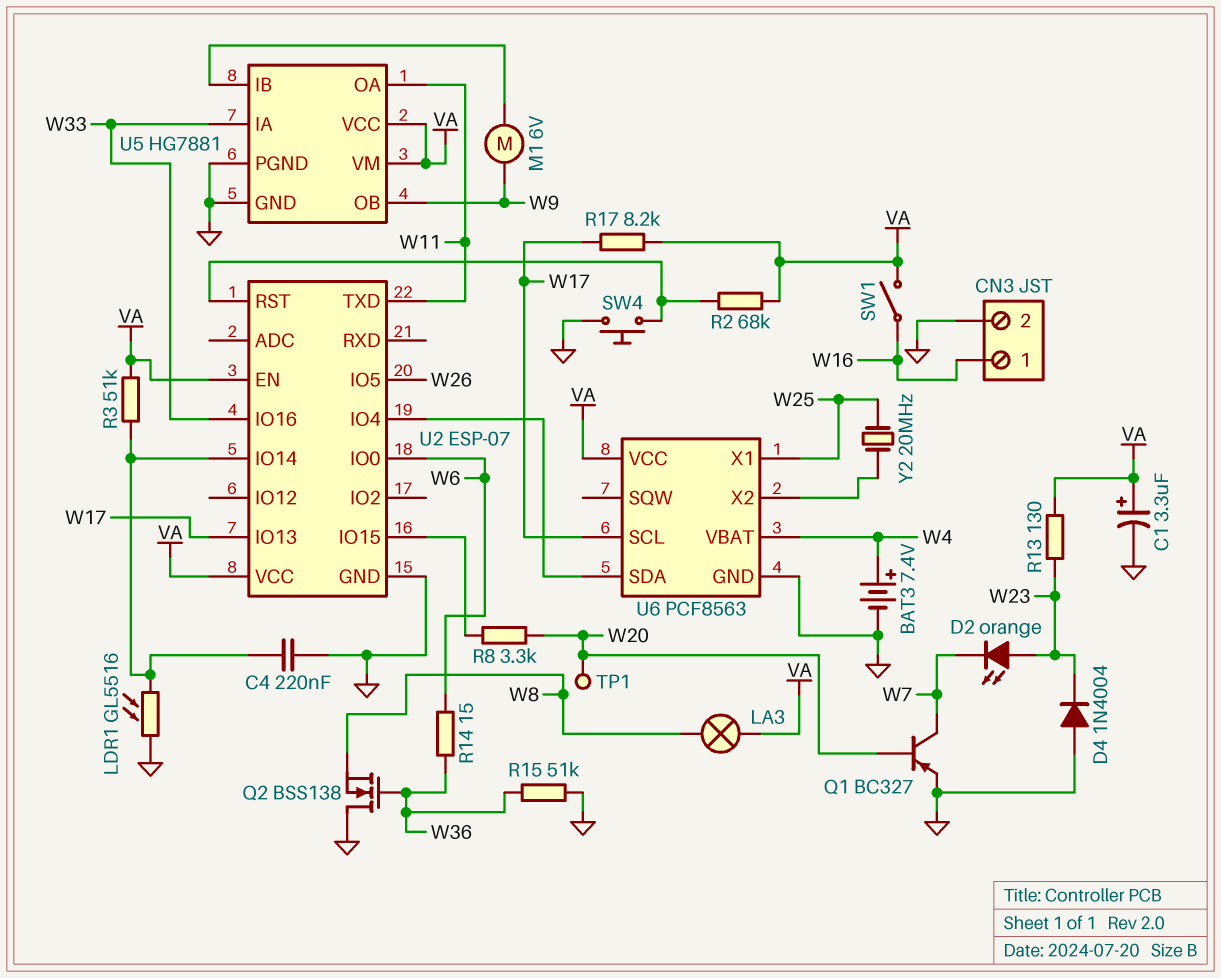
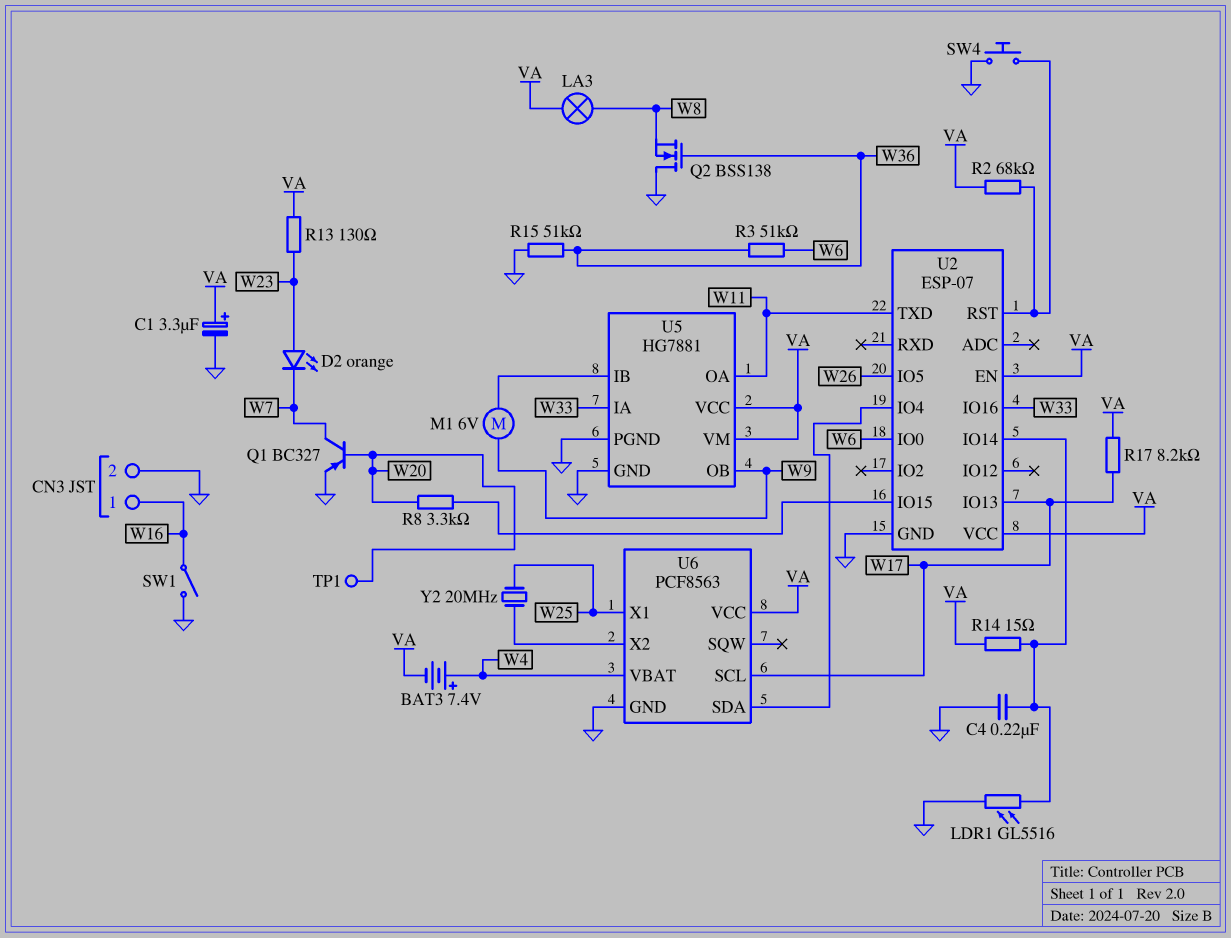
BAT3: 7.4V (plus W4, minus GND) -> 7.4V (plus W4, minus VA)
D4: diode 1N4004 (A GND, K W23) -> none
R3: 51k (U2/IO14, VA) -> 51k (W6, W36)
R14: 15 (W6, W36) -> 15 (U2/IO14, VA)
SW1: switch (VA, W16) -> switch (GND, W16)

